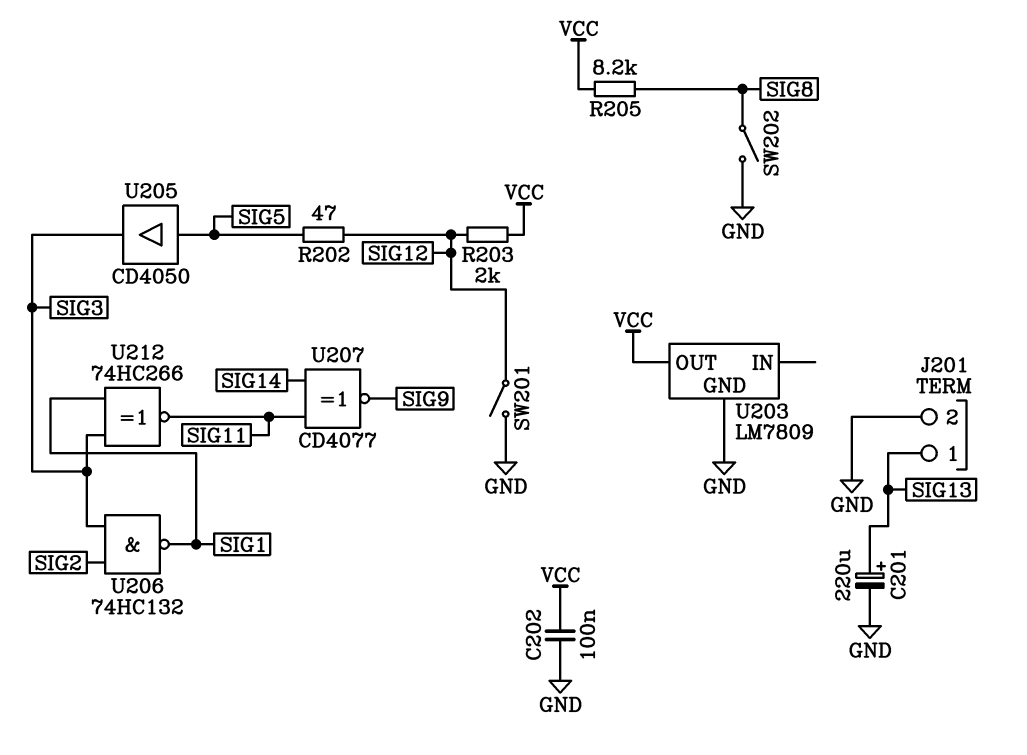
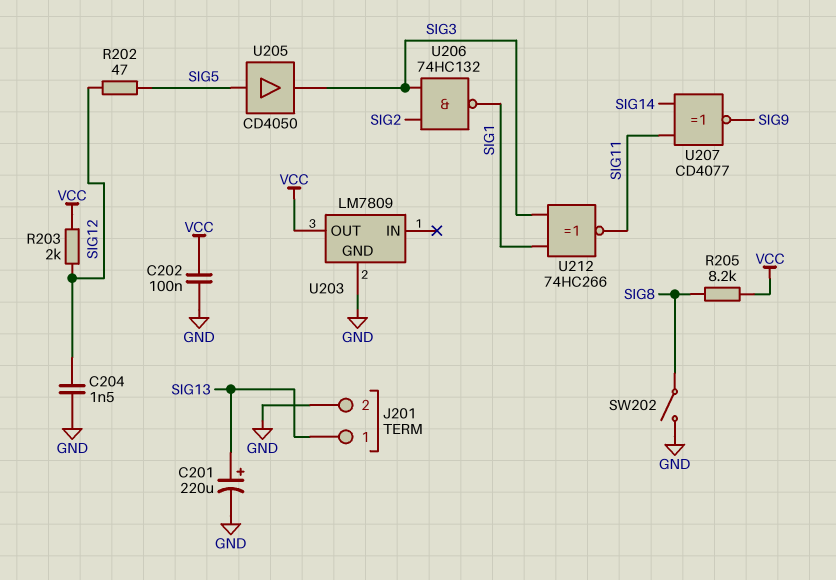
C204: none -> 1.5nF (GND, SIG12)
SW201: switch (GND, SIG12) -> none

